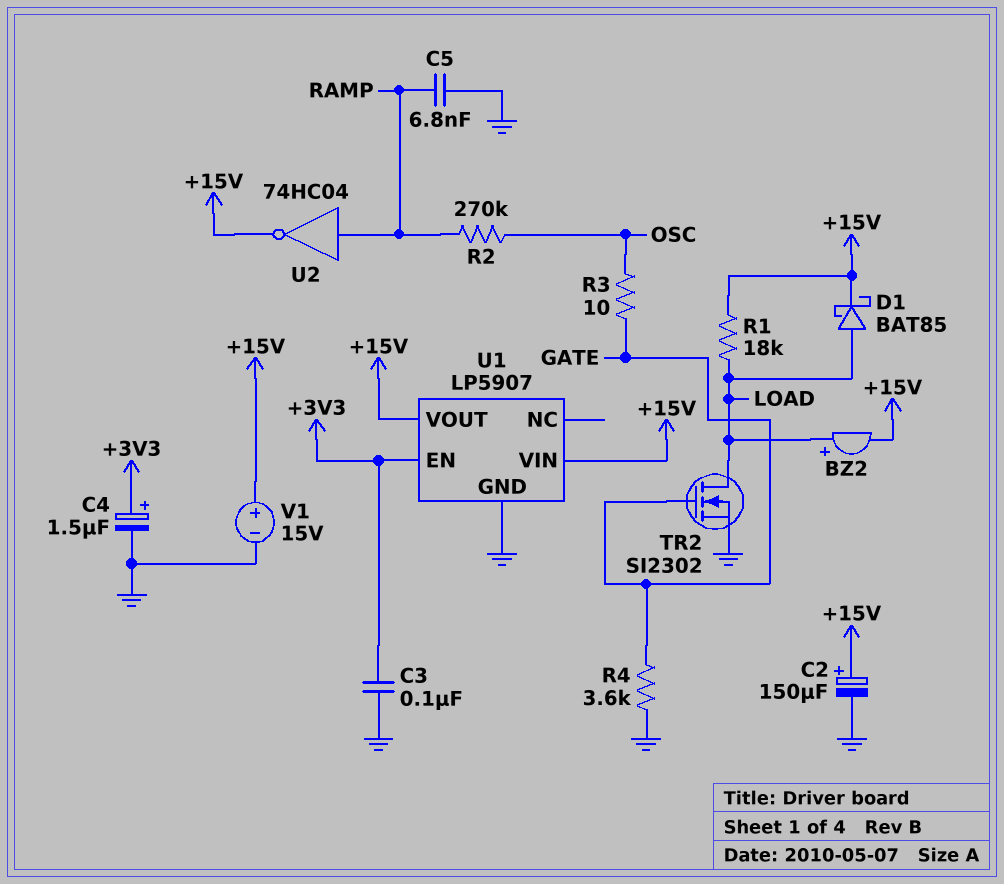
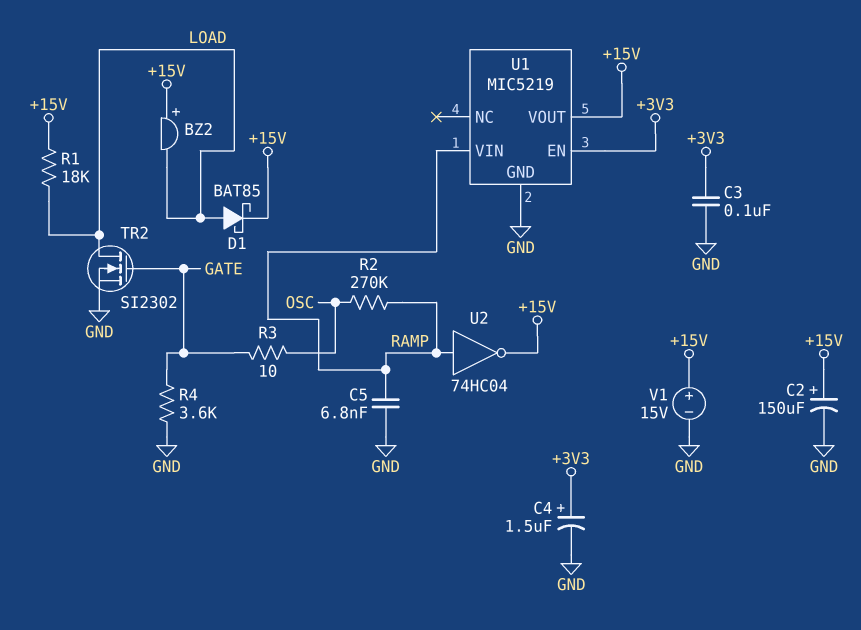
BZ2: buzzer (plus LOAD, minus +15V) -> buzzer (plus +15V, minus LOAD)
U1: LP5907 -> MIC5219
U1 pin VIN: +15V -> RAMP

